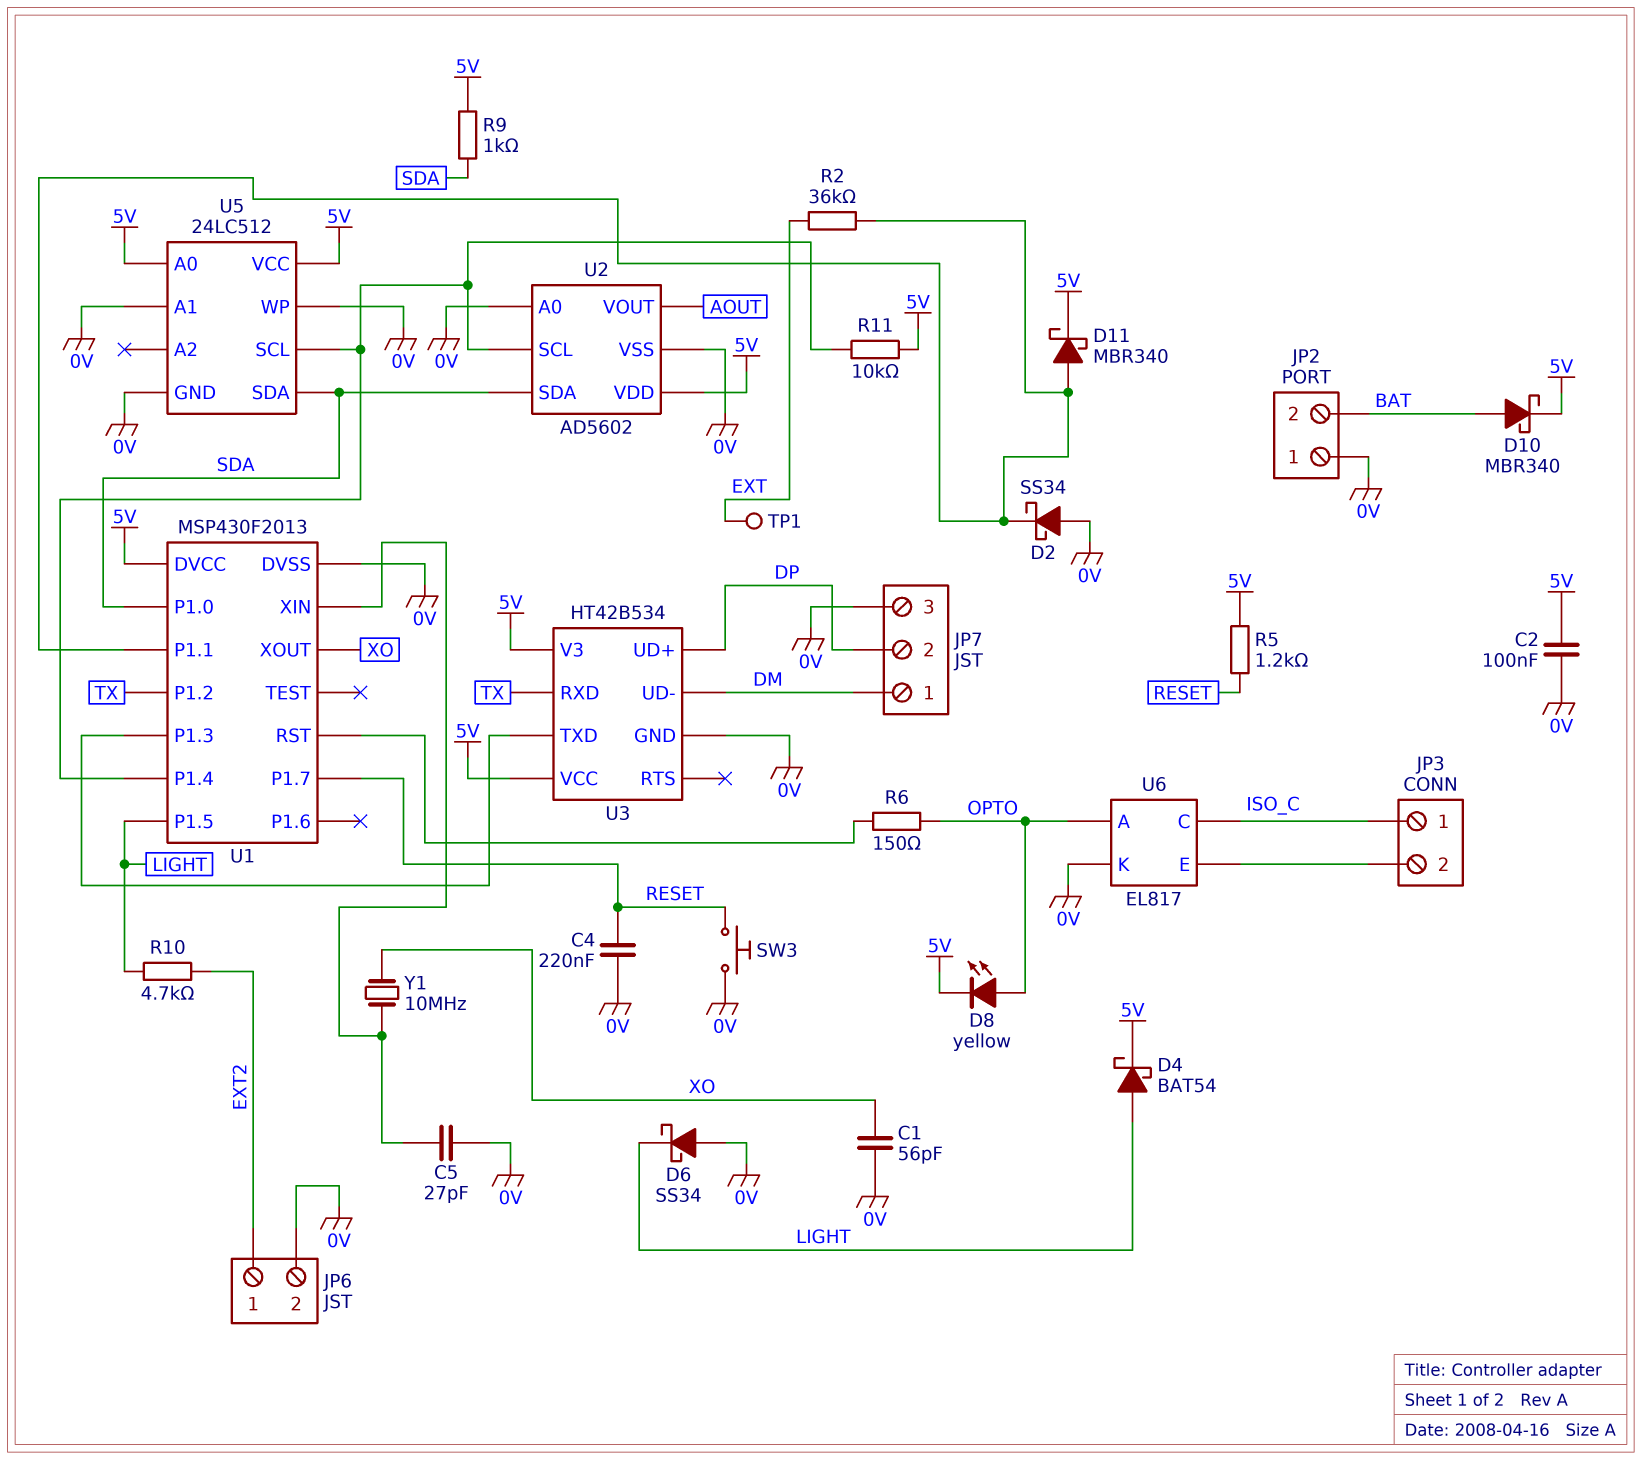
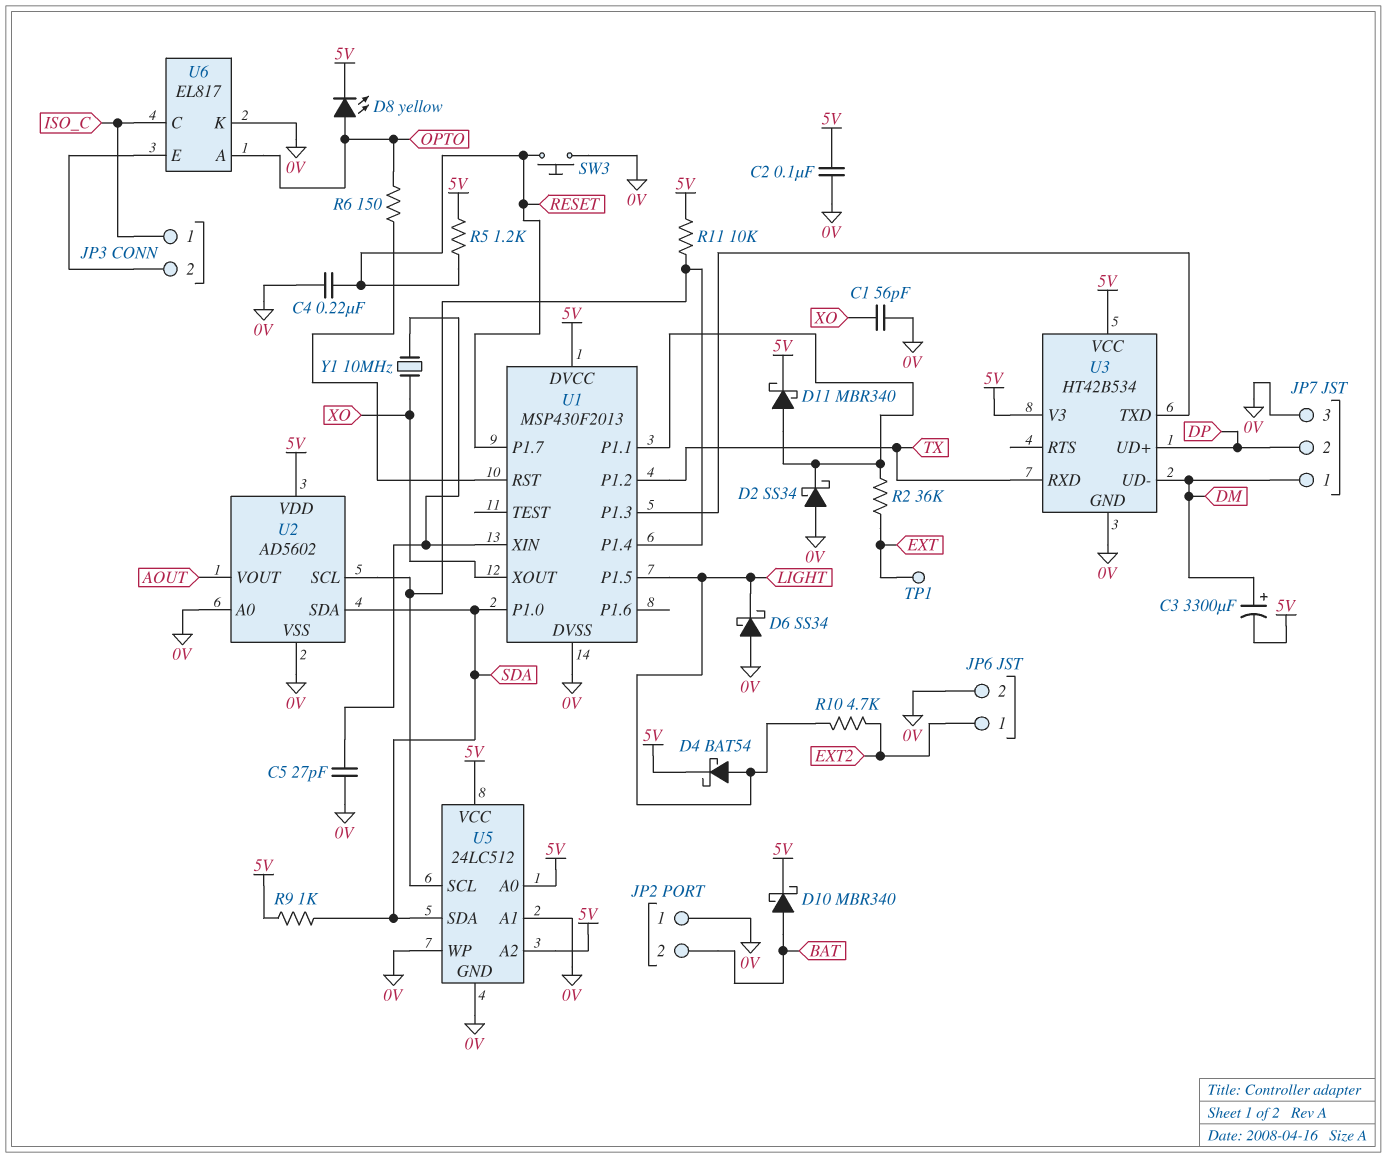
C3: none -> 3300uF (plus DM, minus 5V)
U5 pin A2: none -> 5V

